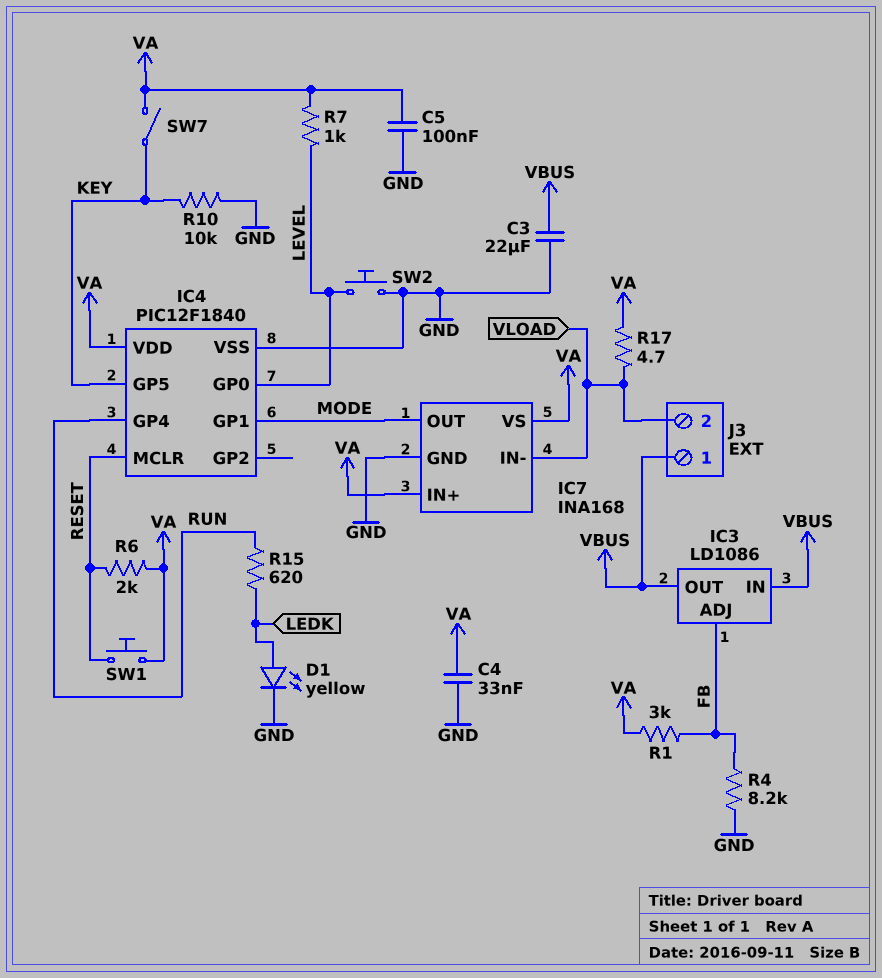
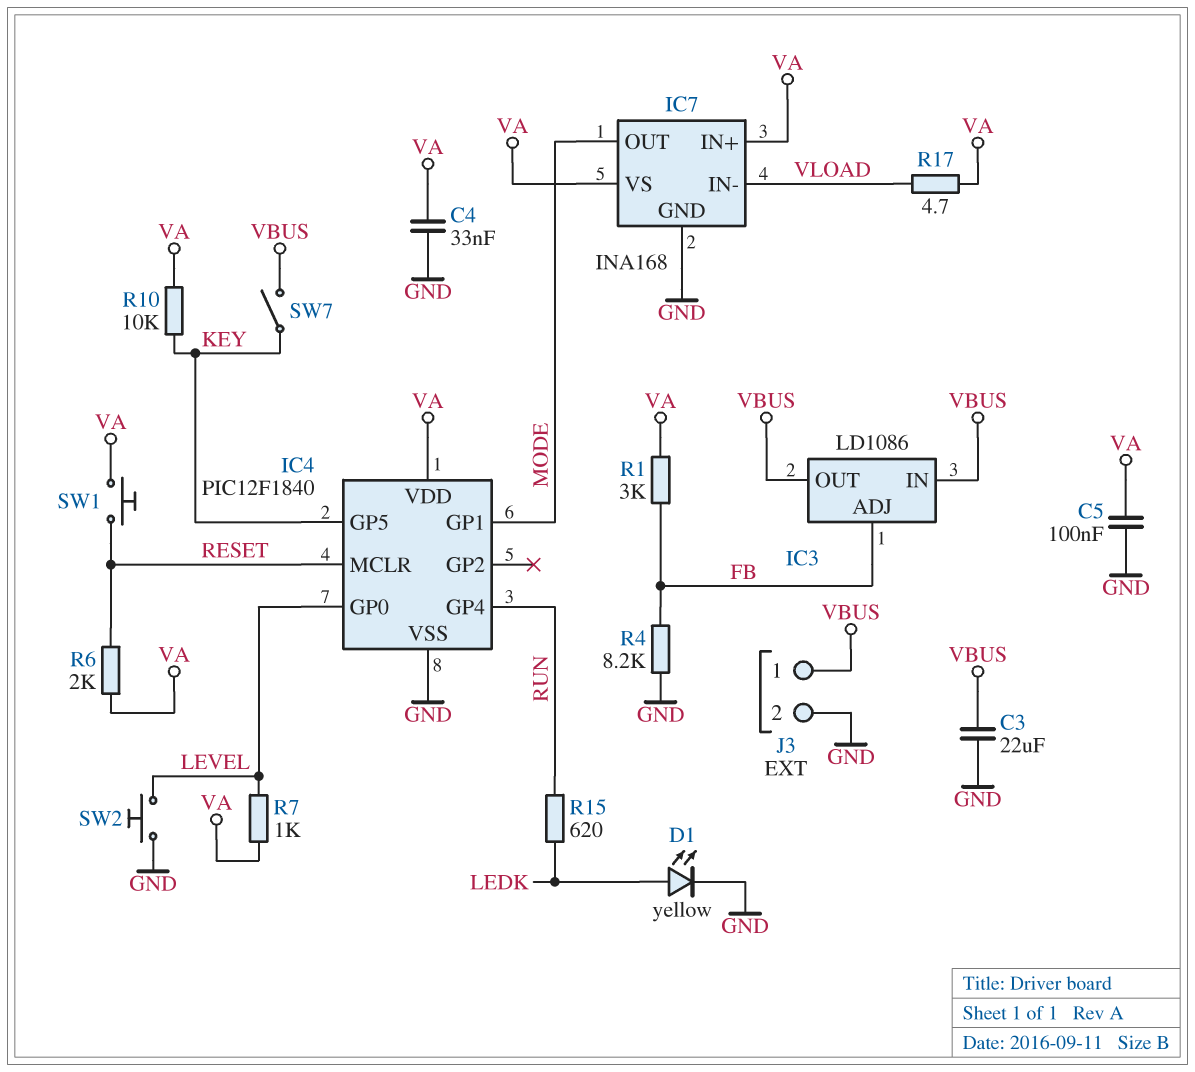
J3 pin 2: VLOAD -> GND
R10: 10k (GND, KEY) -> 10k (KEY, VA)
SW7: switch (KEY, VA) -> switch (KEY, VBUS)

